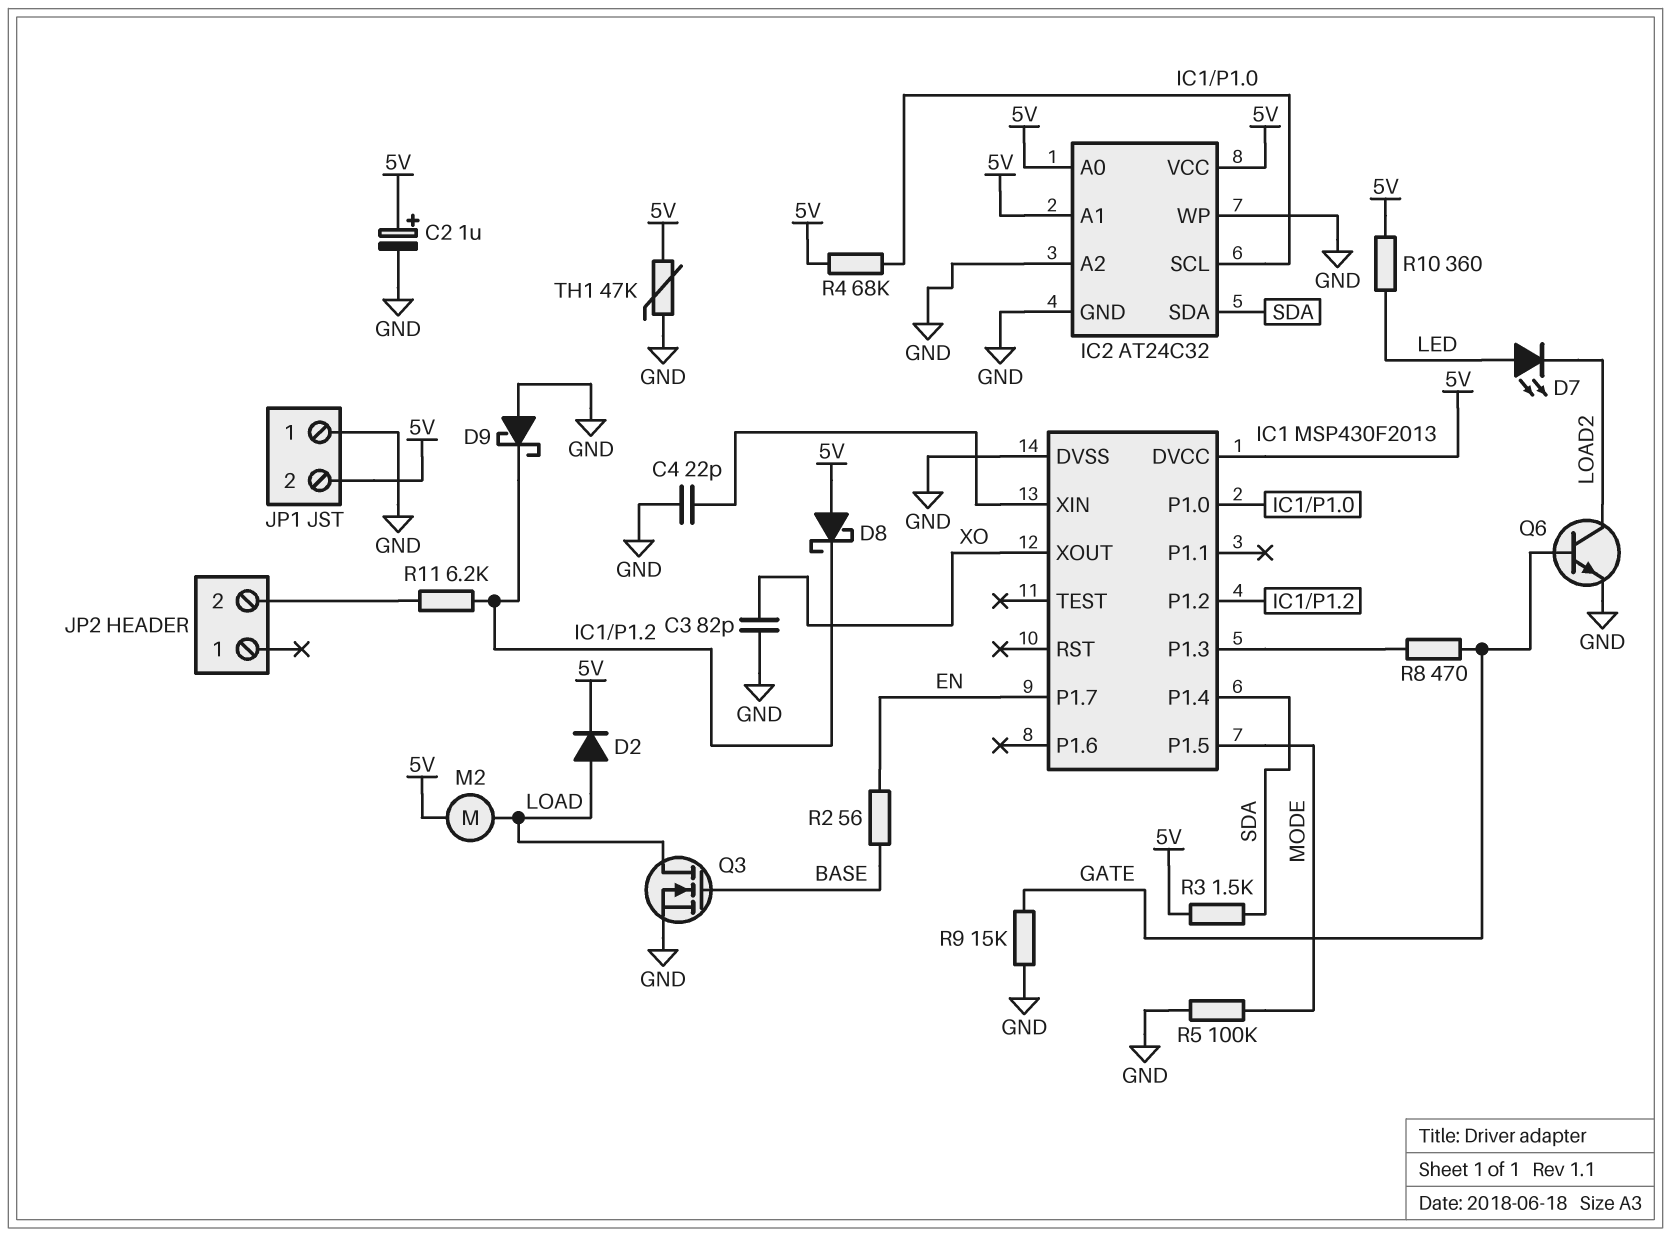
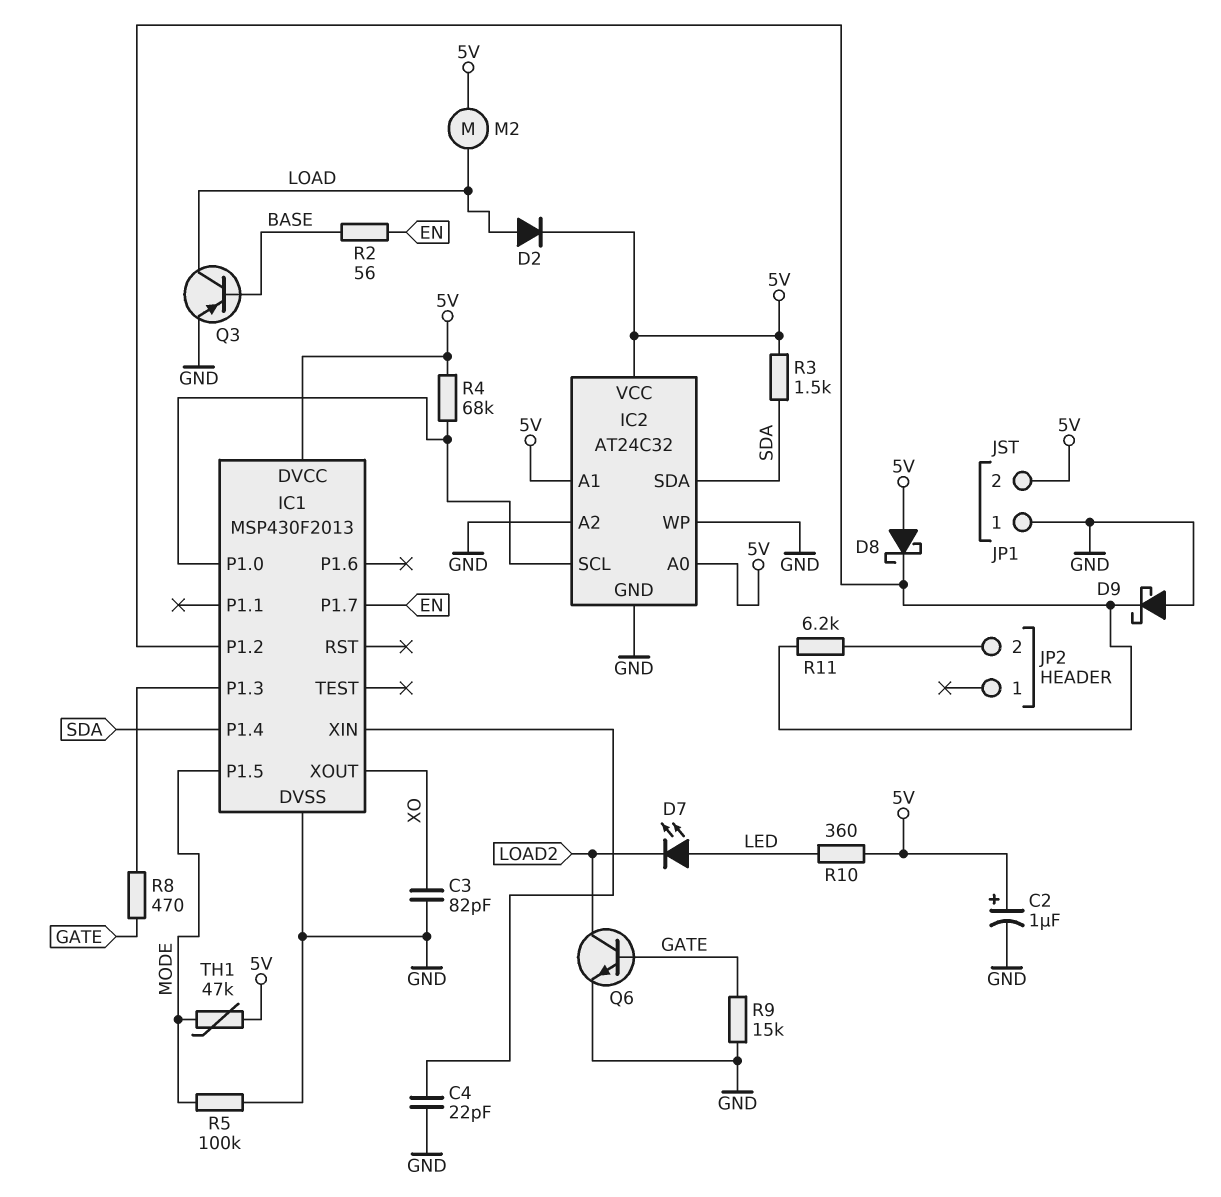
Q3: NMOS (G BASE, D LOAD, S GND) -> PNP (B BASE, C LOAD, E GND)
TH1: 47k (5V, GND) -> 47k (5V, MODE)

